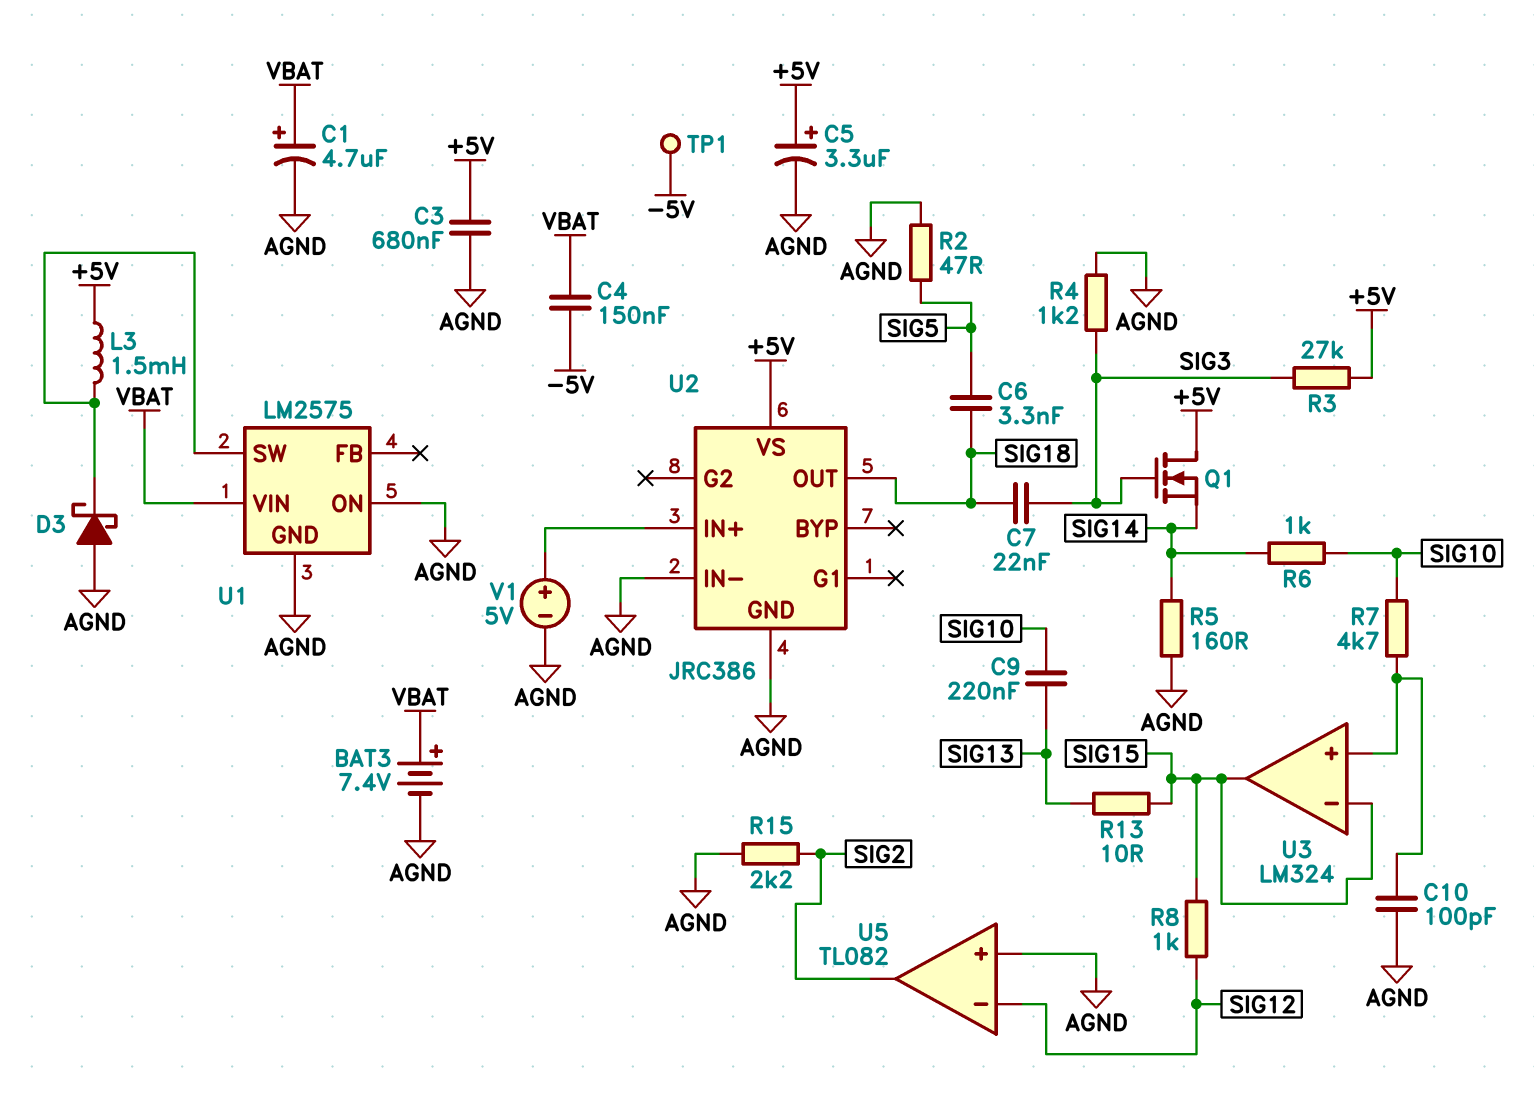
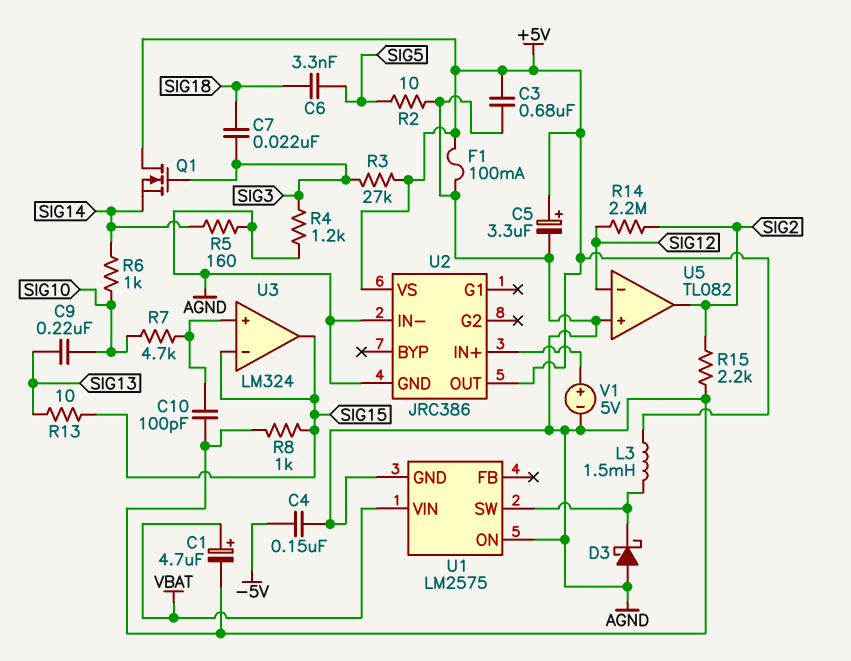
BAT3: 7.4V (plus VBAT, minus AGND) -> none
C4: 150nF (-5V, VBAT) -> 150nF (-5V, AGND)
F1: none -> 100mA (+5V, AGND)
R2: 47 (AGND, SIG5) -> 10 (AGND, SIG5)
R8: 1k (SIG12, SIG15) -> 1k (AGND, SIG15)
R14: none -> 2.2M (SIG2, SIG12)
TP1: test point (-5V) -> none
U2 pin OUT: SIG18 -> +5V

